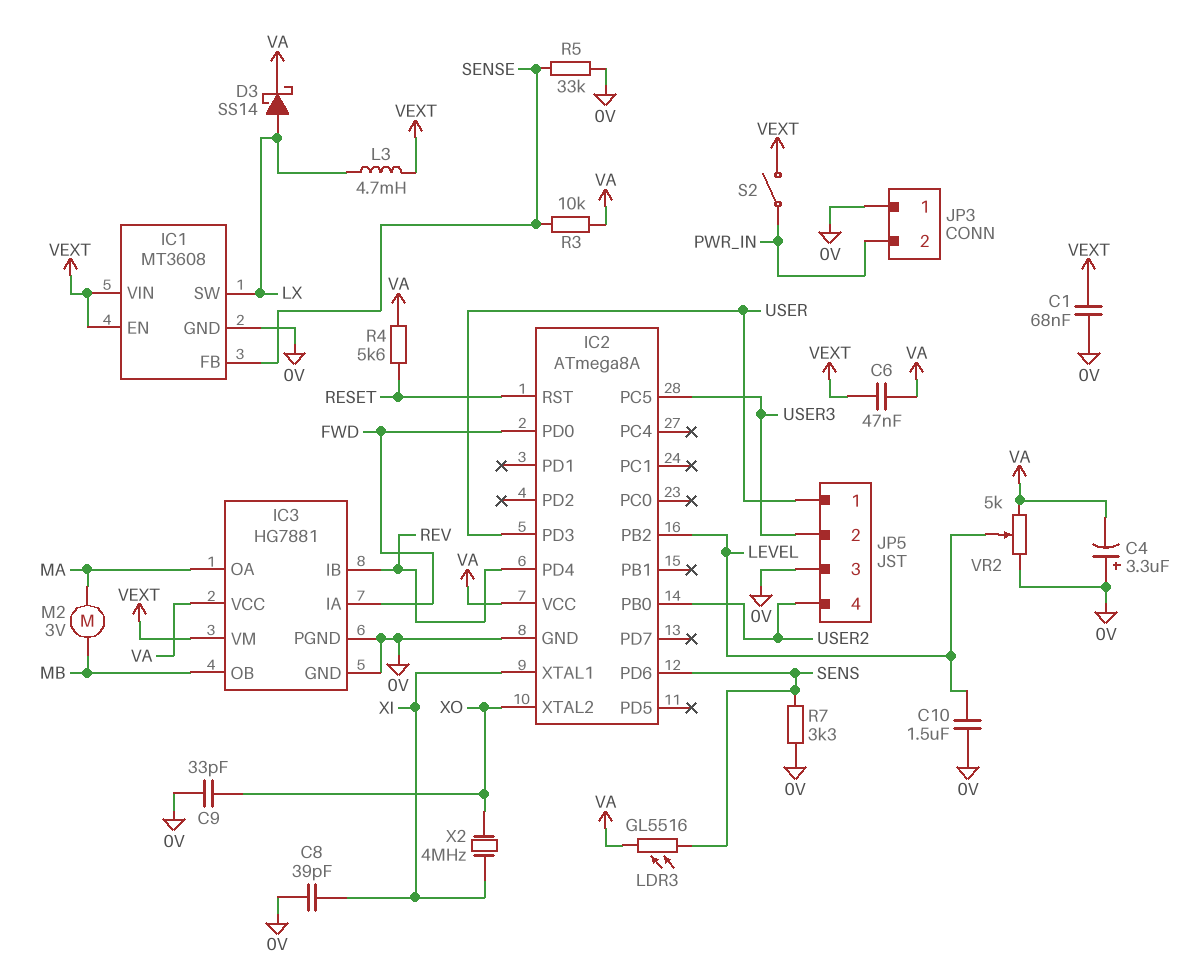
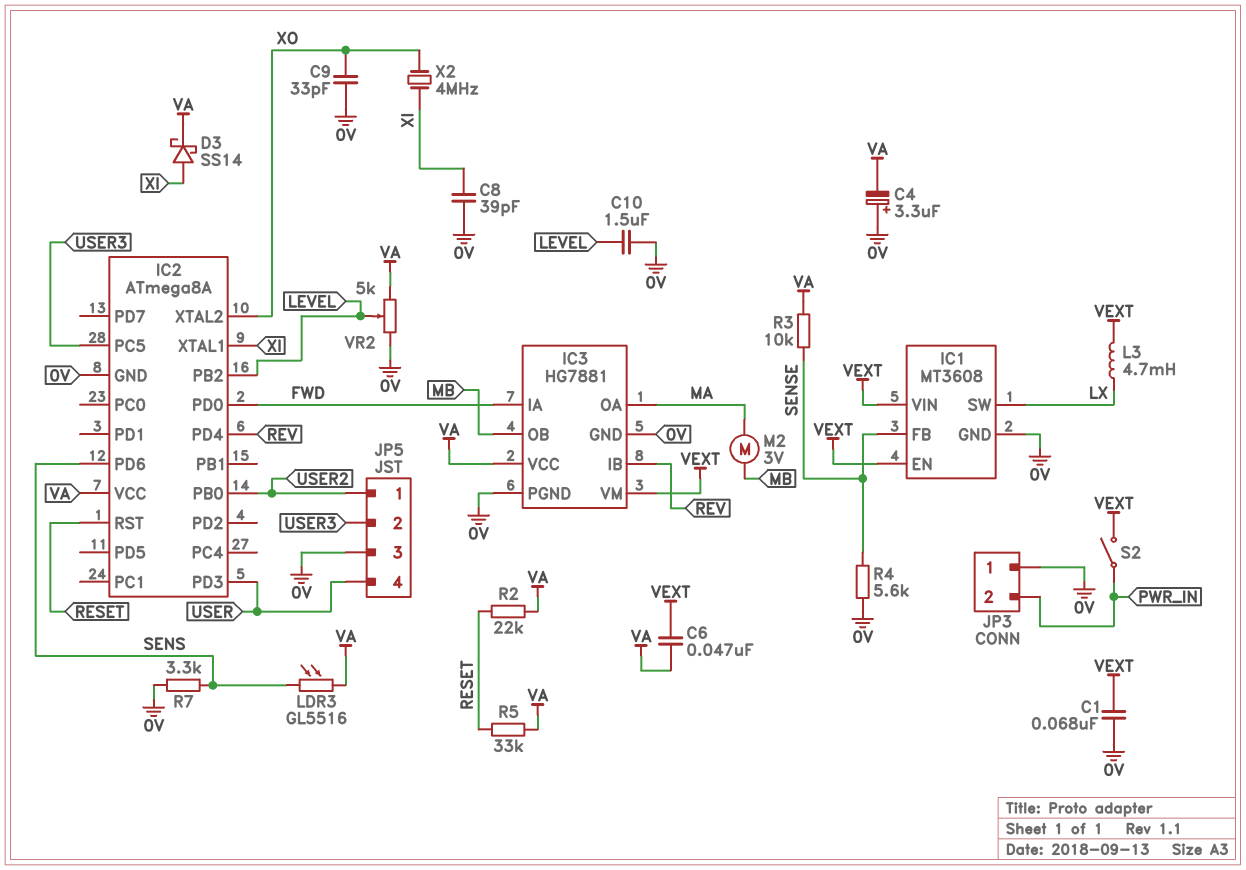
D3: schottky SS14 (A LX, K VA) -> schottky SS14 (A XI, K VA)
JP5 pin 1: USER -> USER2
JP5 pin 4: USER2 -> USER
R2: none -> 22k (RESET, VA)
R4: 5.6k (RESET, VA) -> 5.6k (0V, SENSE)
R5: 33k (0V, SENSE) -> 33k (RESET, VA)

